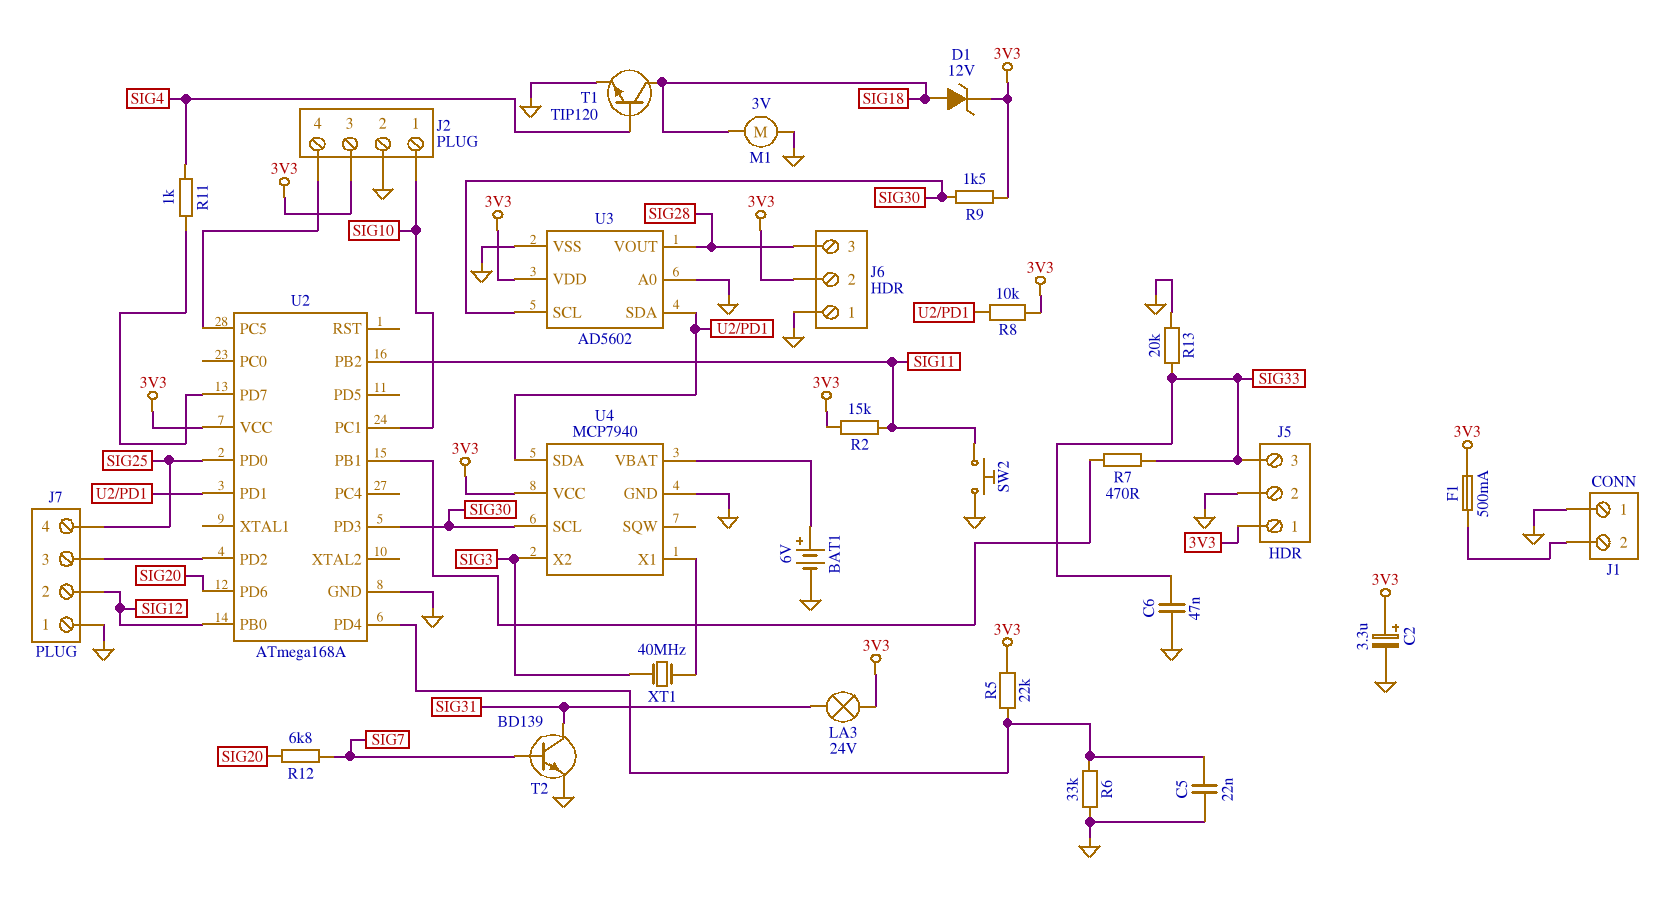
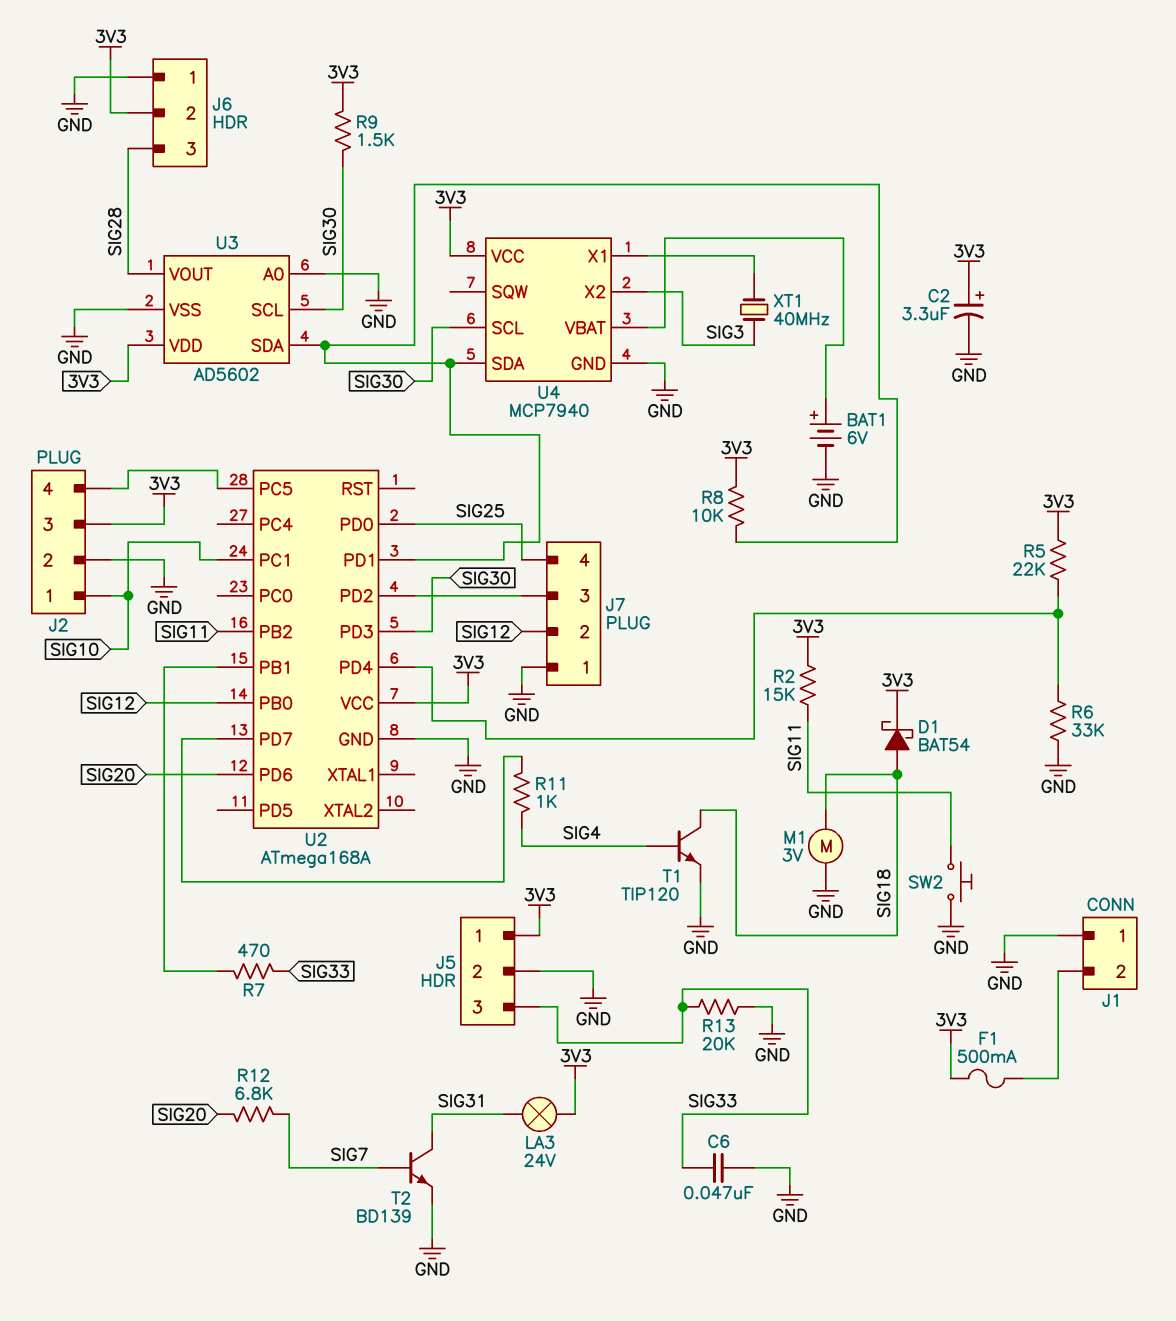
C5: 22nF (GND, U2/PD4) -> none
D1: zener 12V (A SIG18, K 3V3) -> schottky BAT54 (A SIG18, K 3V3)

